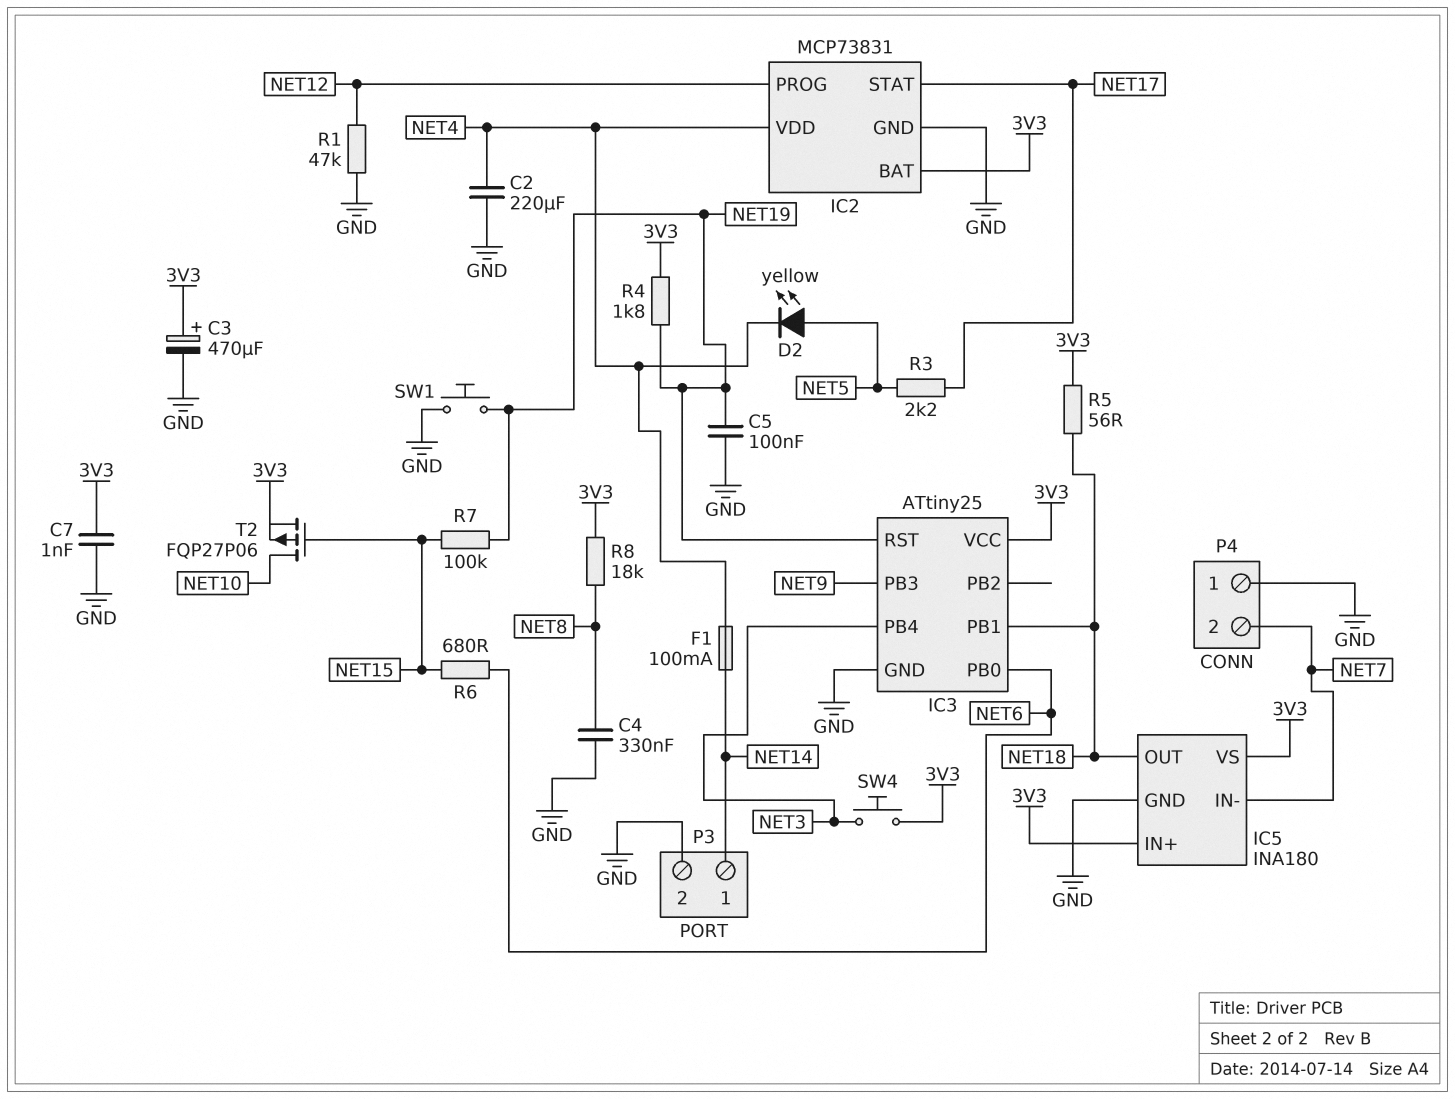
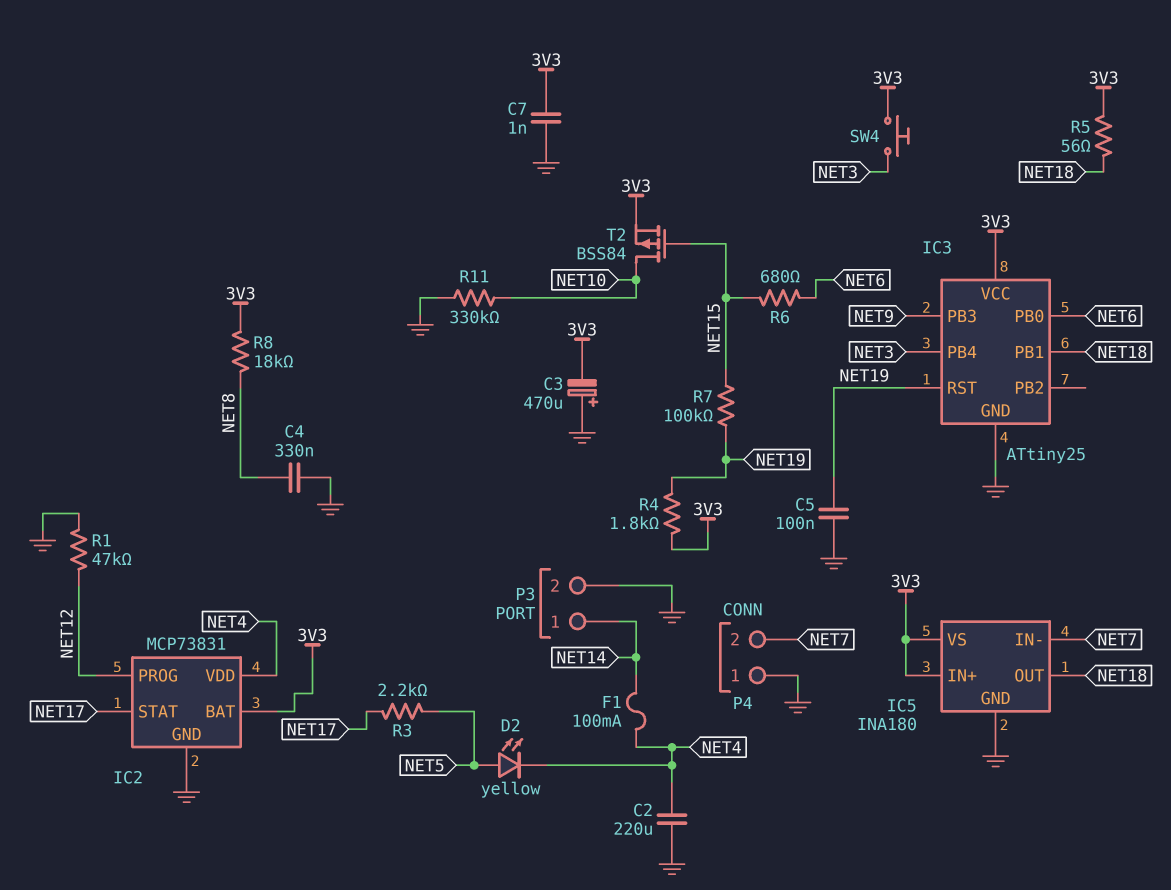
C3: 470uF (plus 3V3, minus GND) -> 470uF (plus GND, minus 3V3)
R11: none -> 330k (GND, NET10)
SW1: button (GND, NET19) -> none
T2: PMOS FQP27P06 (G NET15, D NET10, S 3V3) -> PMOS BSS84 (G NET15, D NET10, S 3V3)

